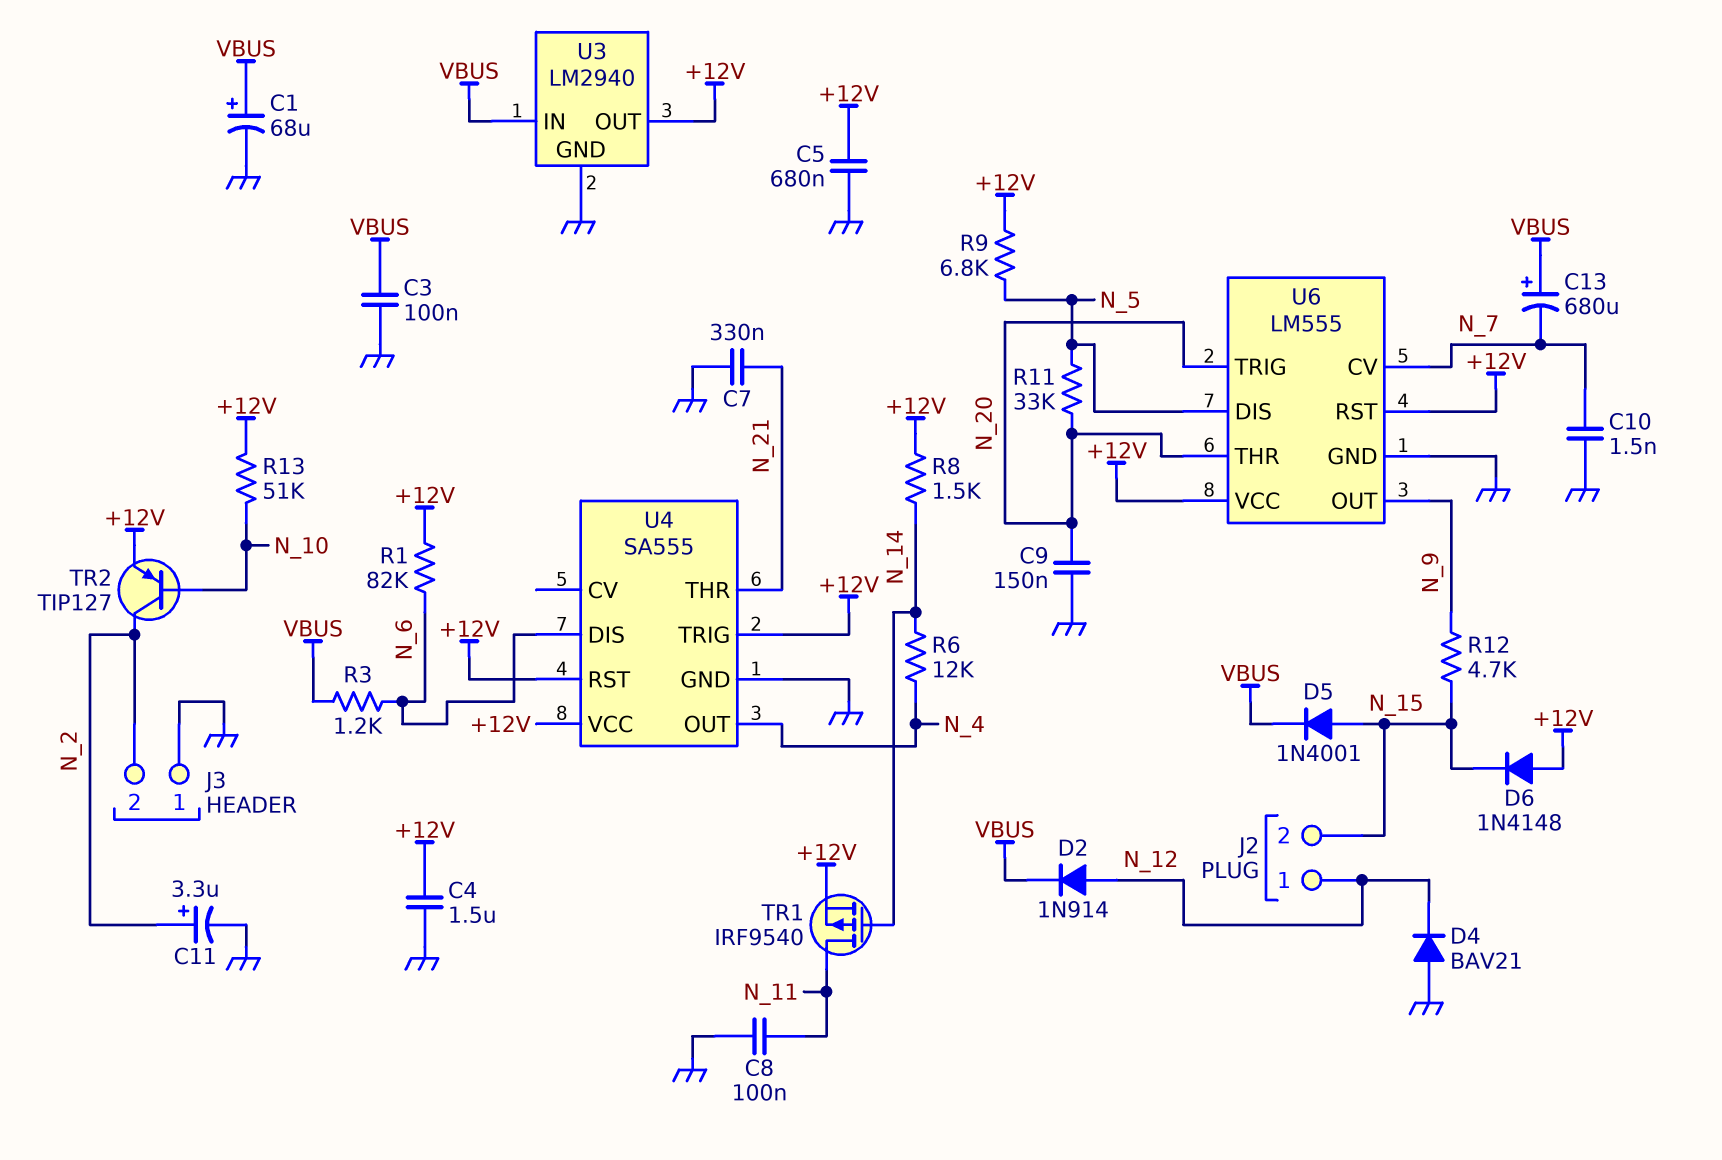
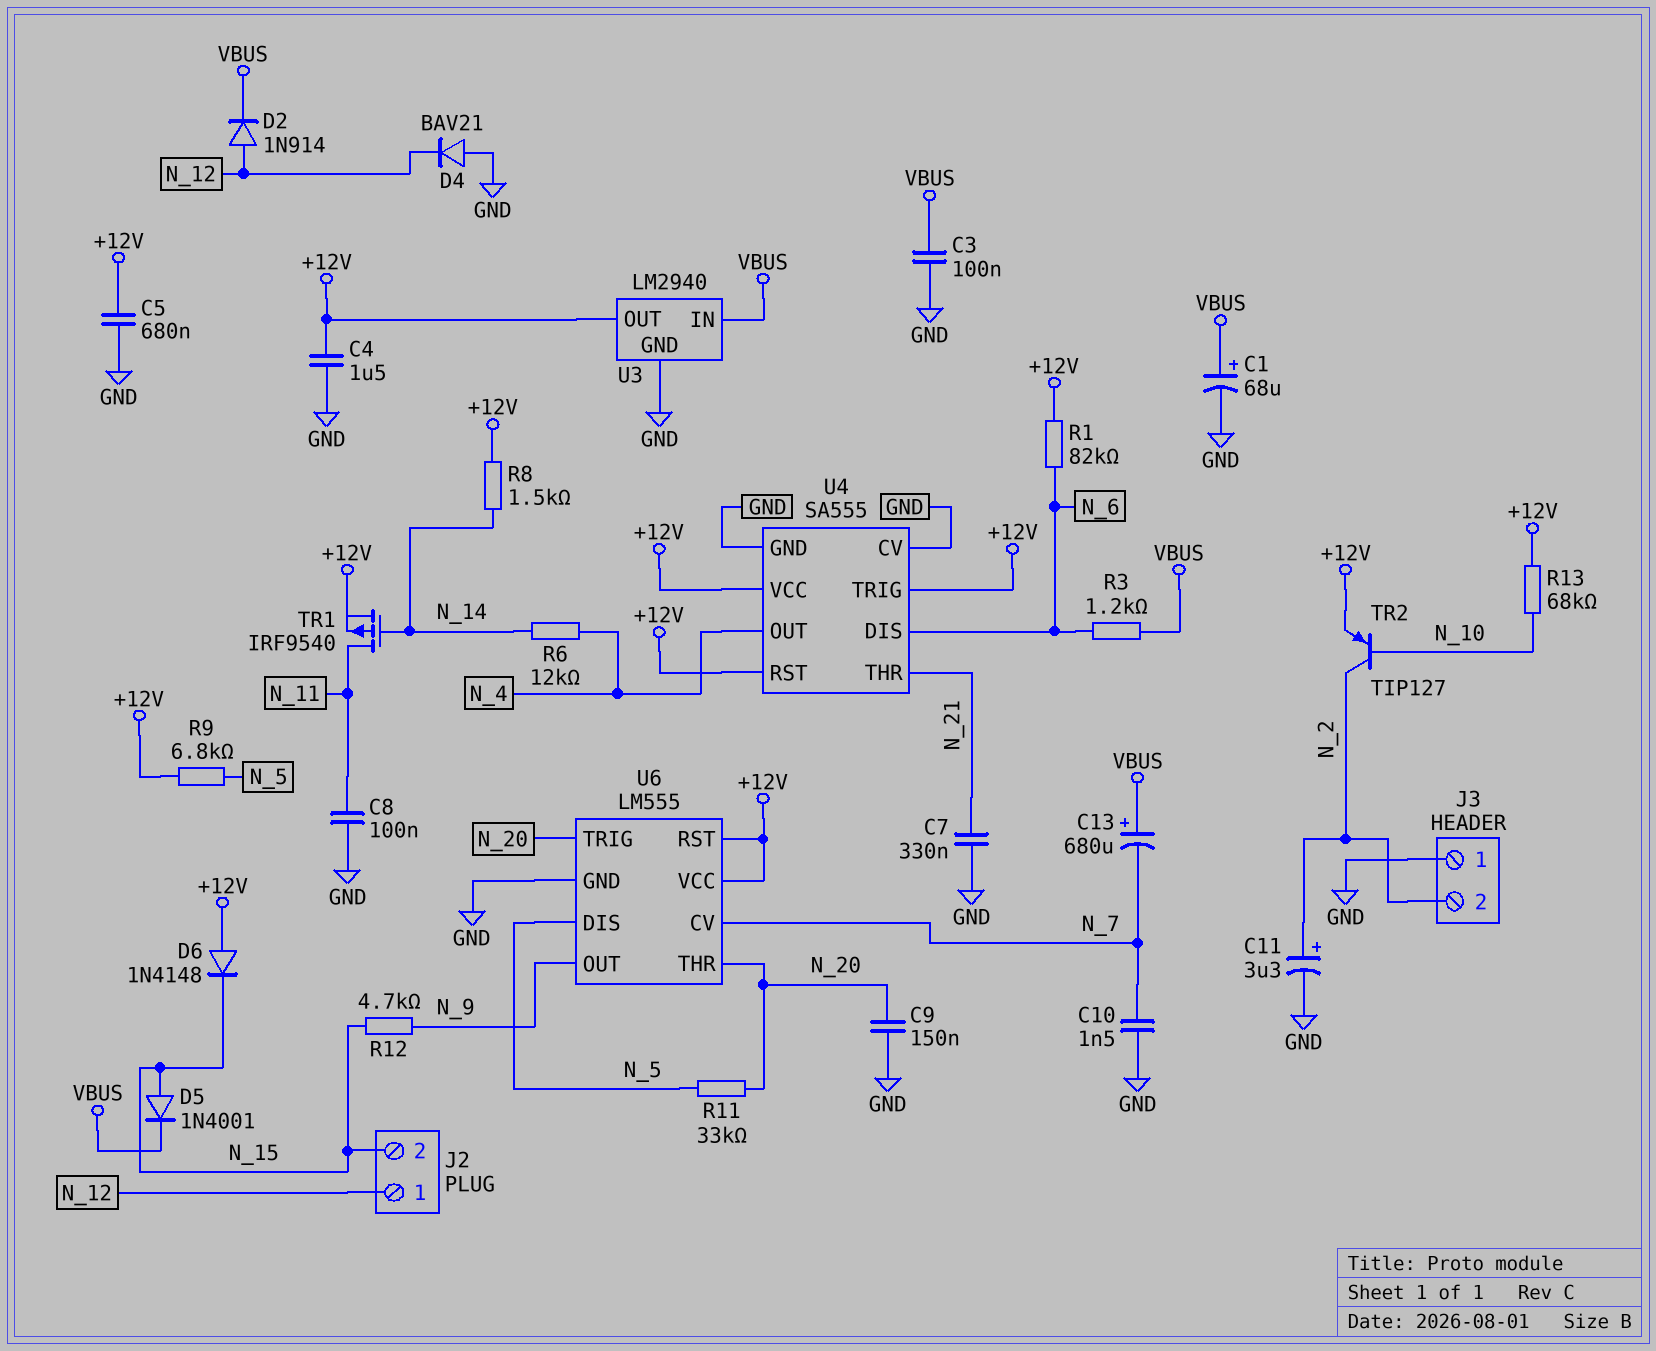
R13: 51k (+12V, N_10) -> 68k (+12V, N_10)
U4 pin CV: none -> GND

